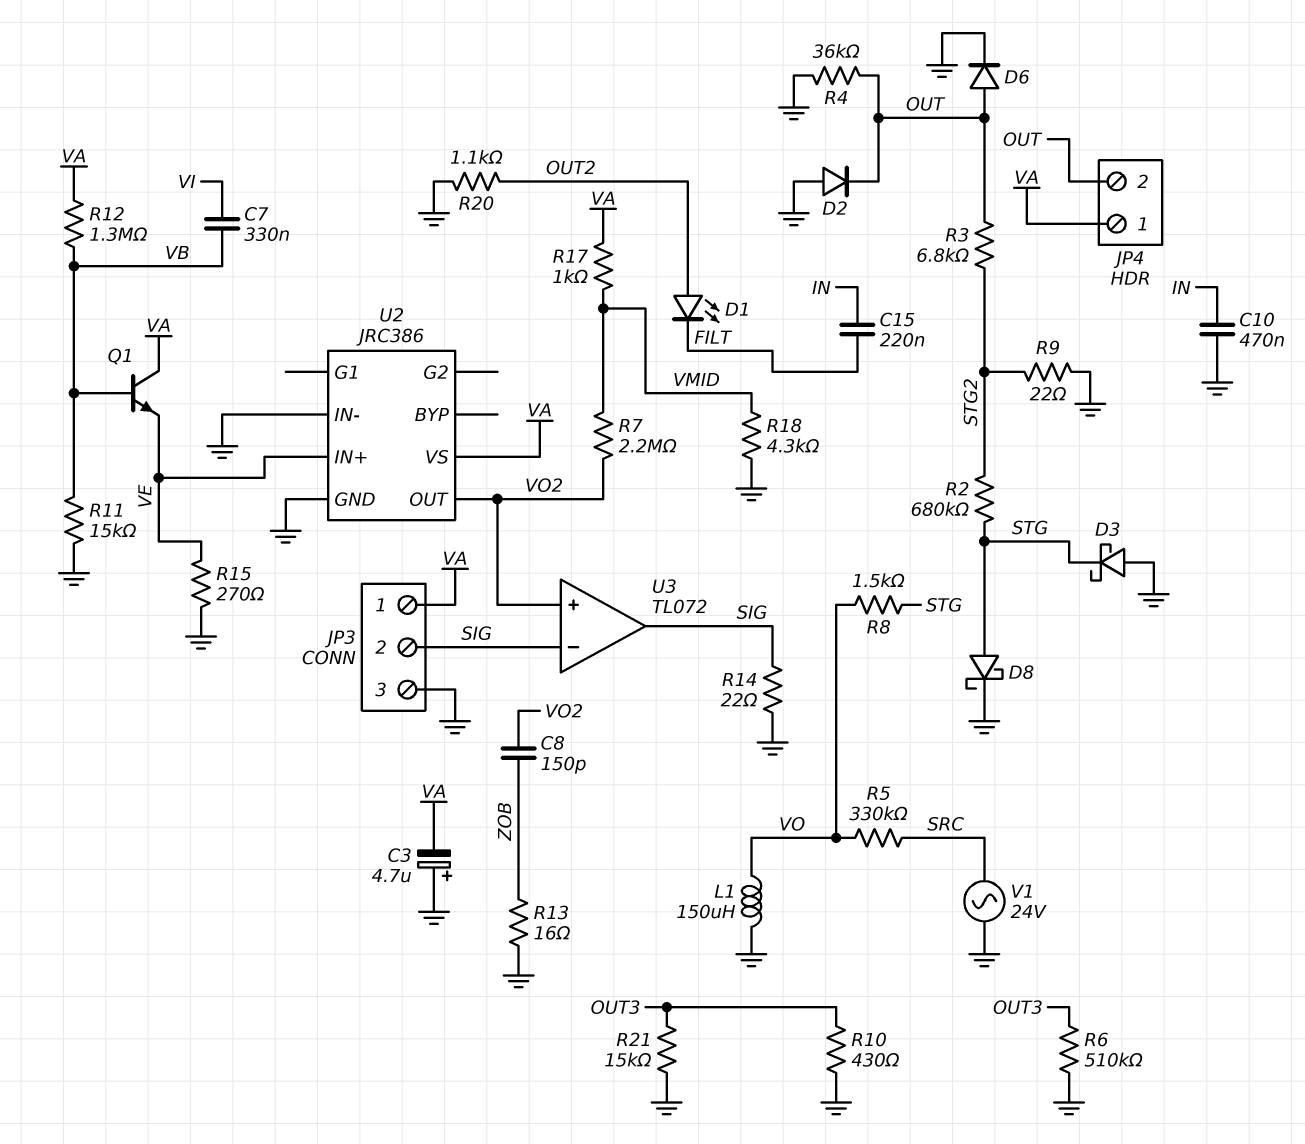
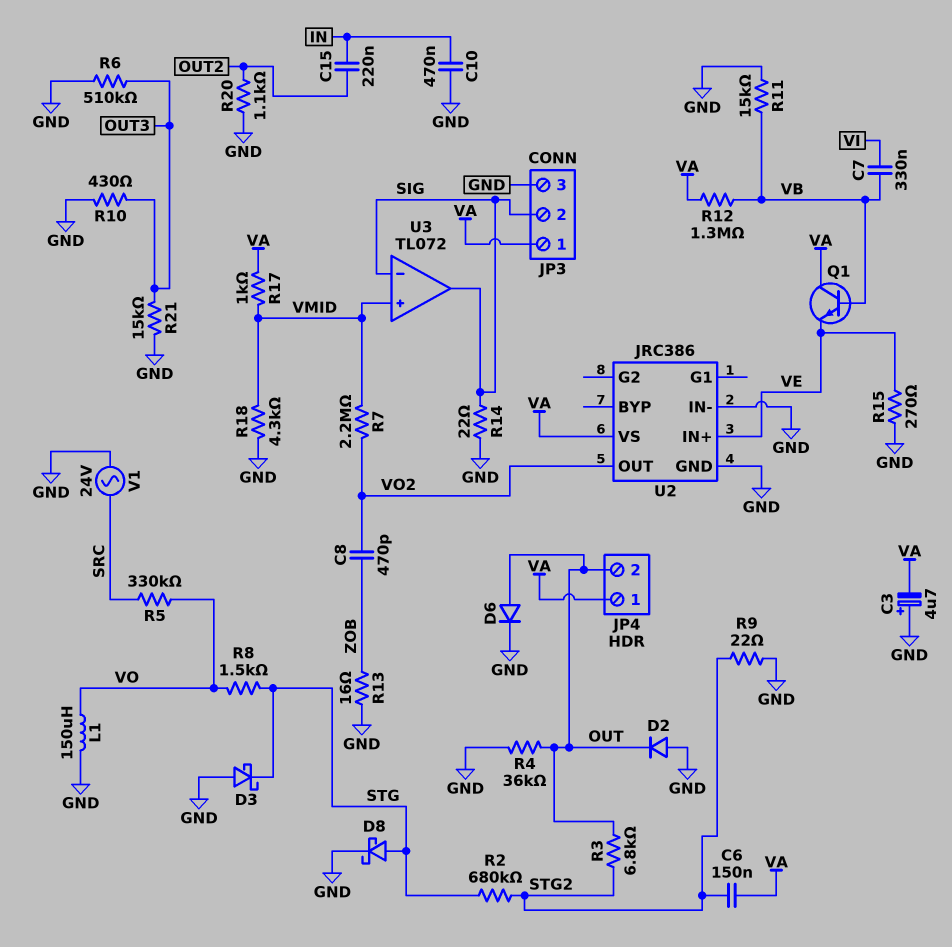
C6: none -> 150nF (STG2, VA)
C8: 150pF (VO2, ZOB) -> 470pF (VO2, ZOB)
C15: 220nF (FILT, IN) -> 220nF (IN, OUT2)
D1: LED (A OUT2, K FILT) -> none
U3 pin in+: VO2 -> VMID

